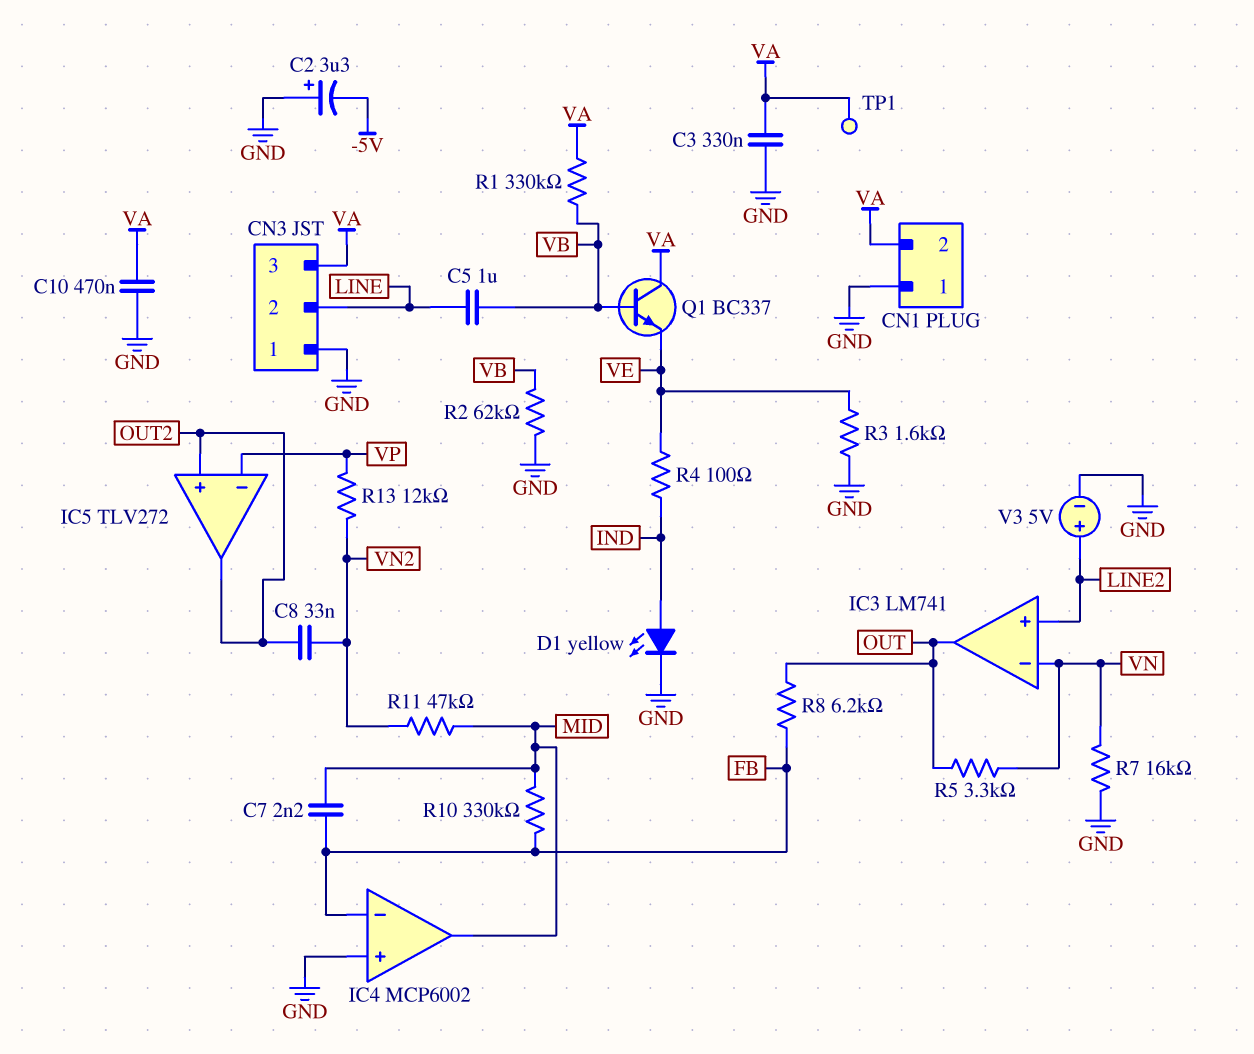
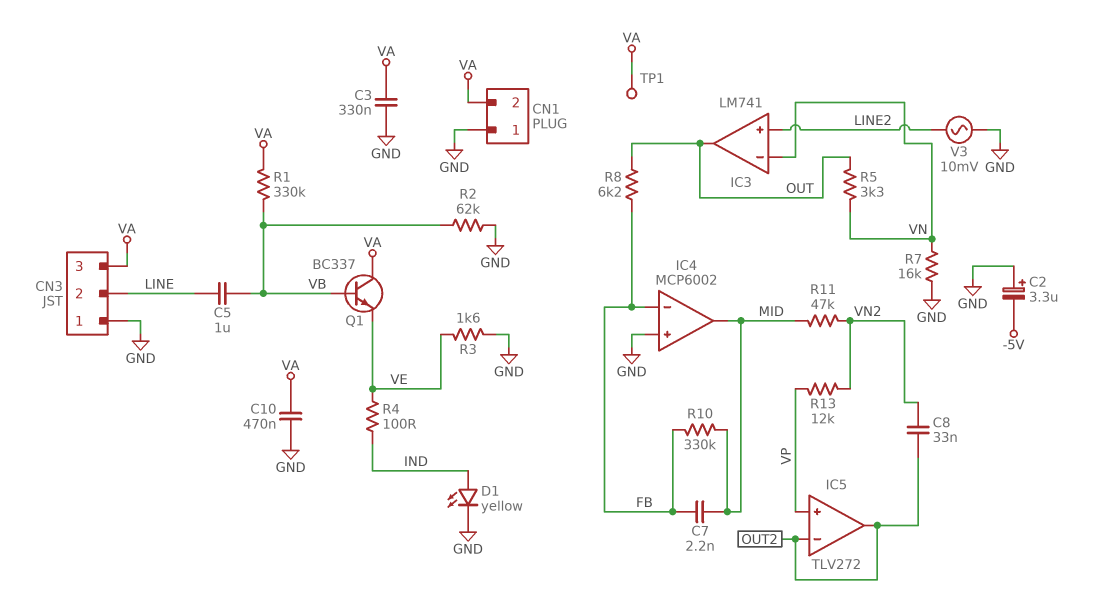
IC5 pin in+: OUT2 -> VP
IC5 pin in-: VP -> OUT2
V3: 5V (plus LINE2, minus GND) -> AC 10mV (GND, LINE2)

